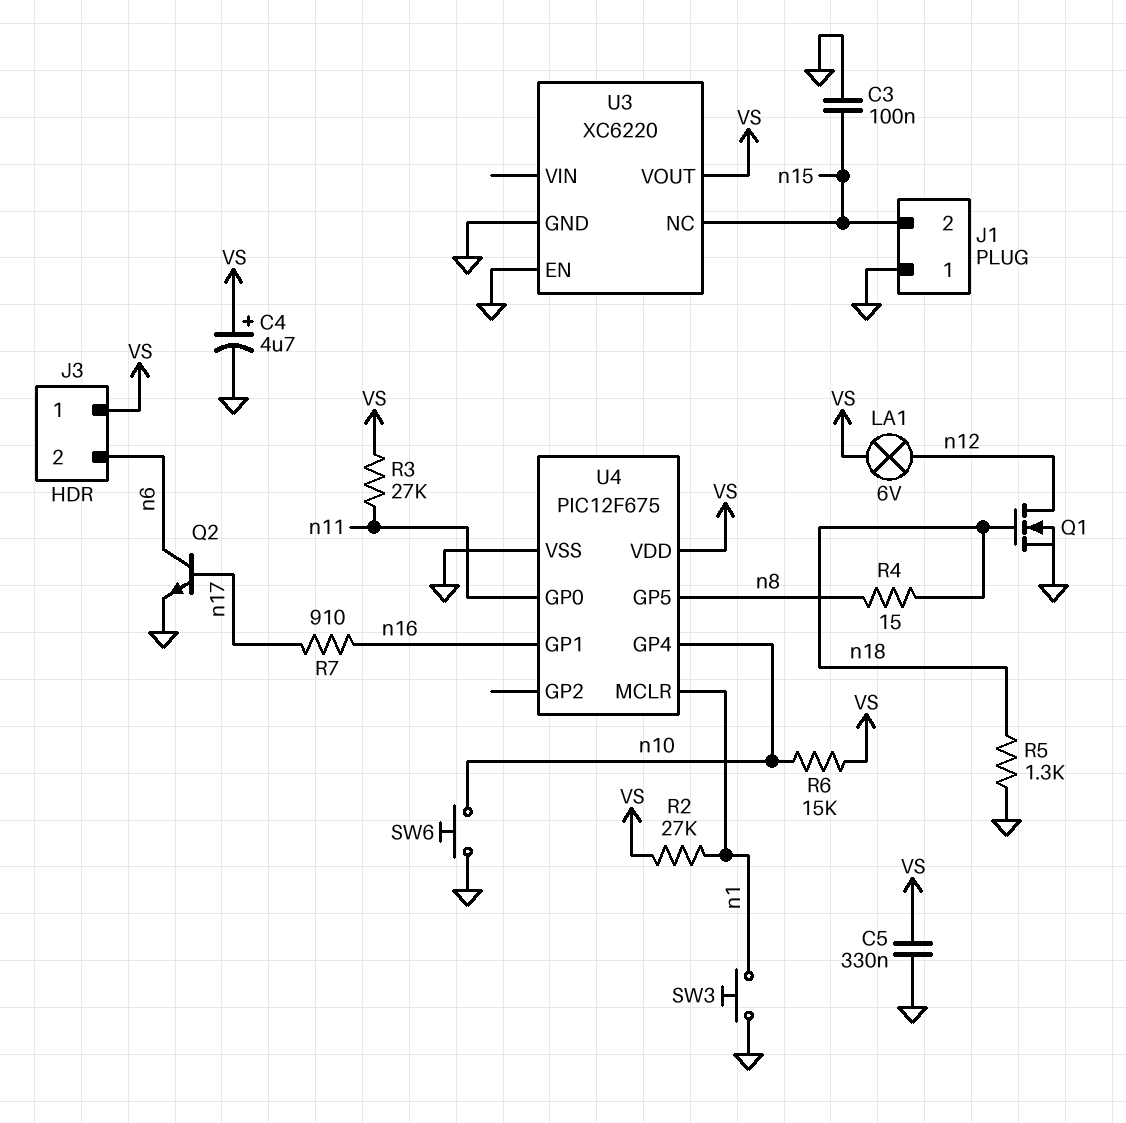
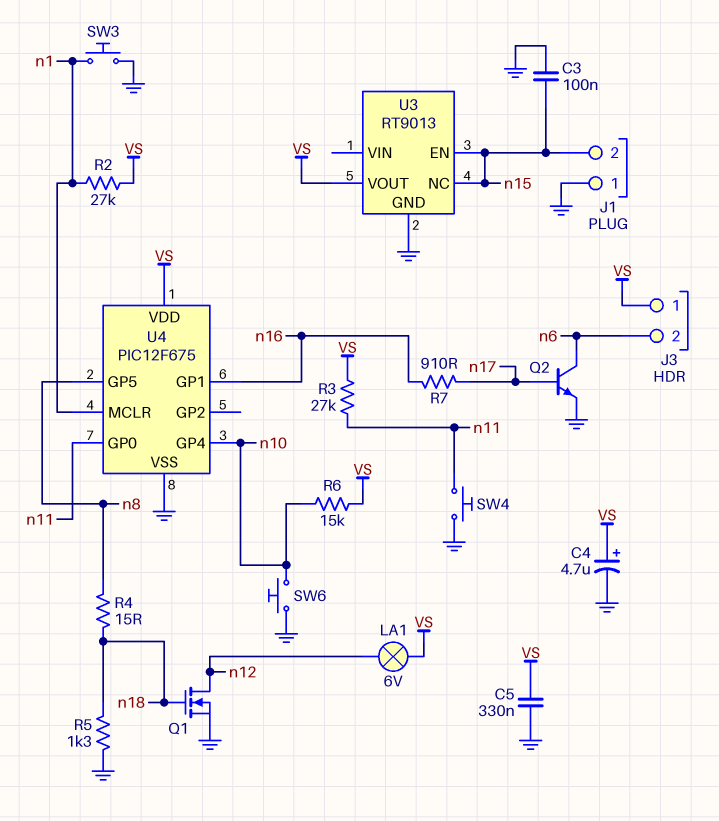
SW4: none -> button (GND, n11)
U3: XC6220 -> RT9013
U3 pin EN: GND -> n15

